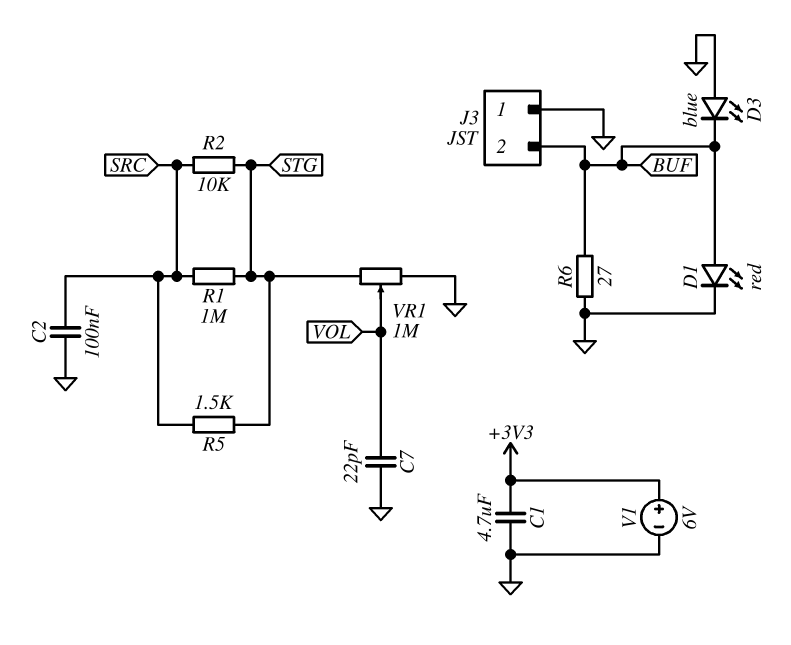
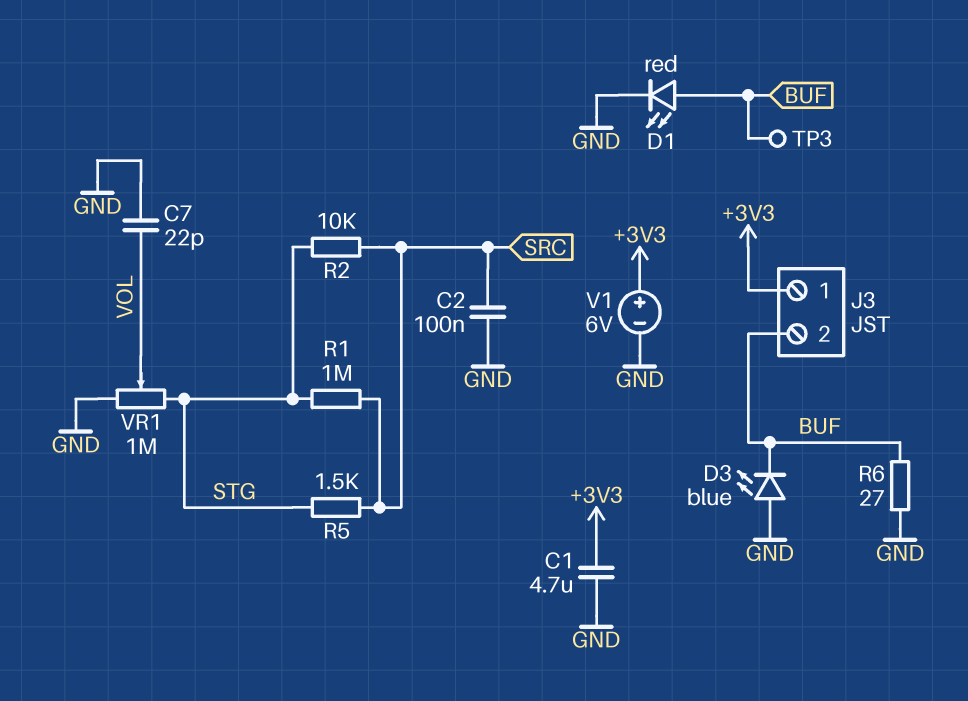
J3 pin 1: GND -> +3V3
TP3: none -> test point (BUF)

